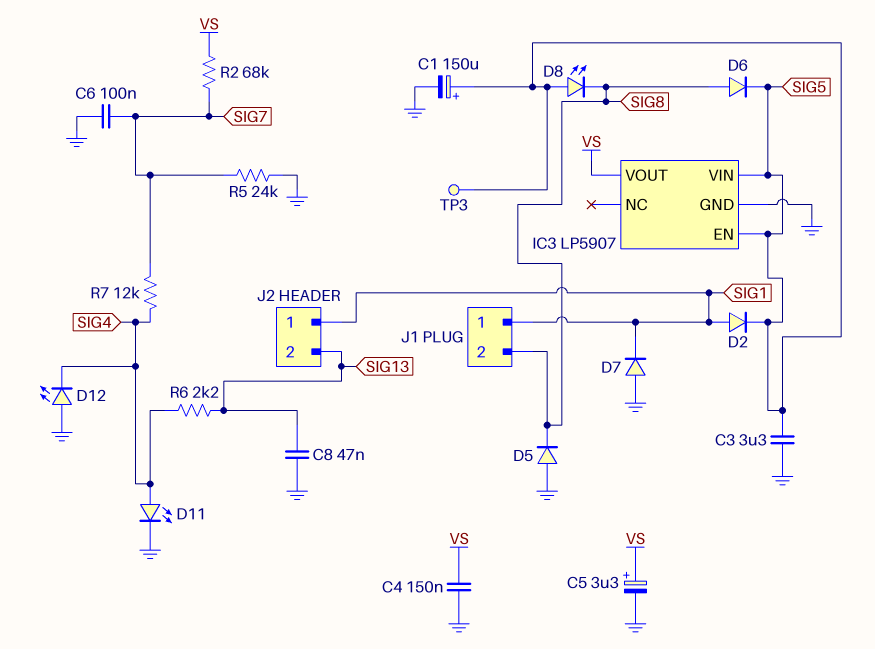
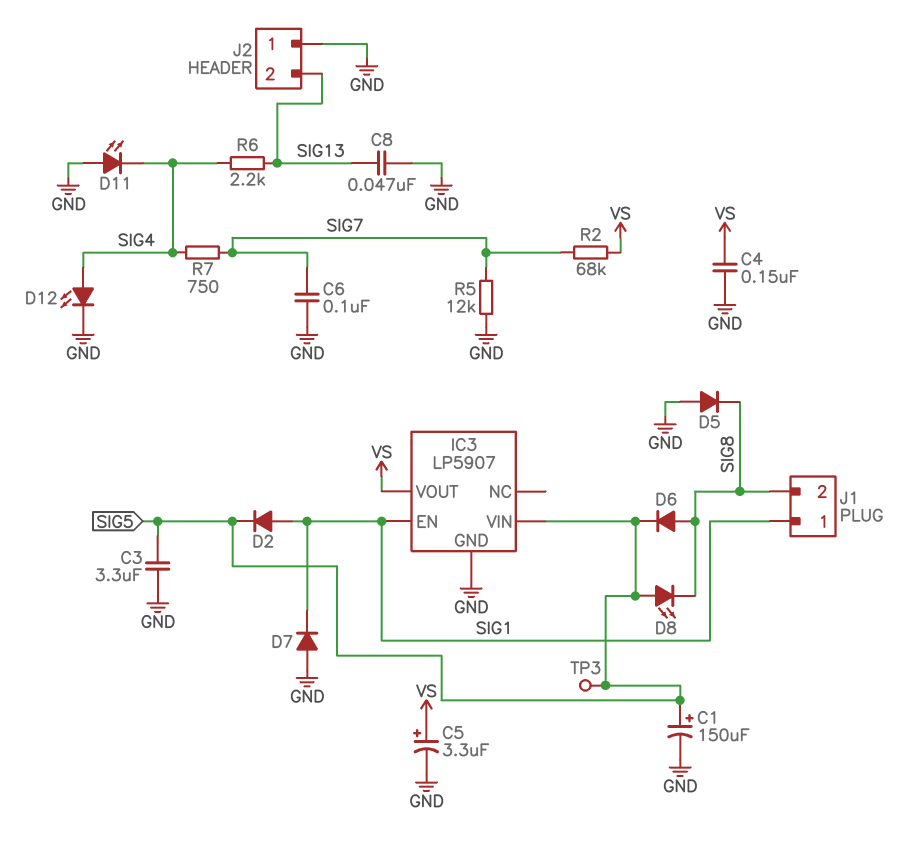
D11: LED (A SIG4, K GND) -> LED (A GND, K SIG4)
D12: LED (A GND, K SIG4) -> LED (A SIG4, K GND)
IC3 pin EN: SIG5 -> SIG1
J2 pin 1: SIG1 -> GND
R5: 24k (GND, SIG7) -> 12k (GND, SIG7)
R7: 12k (SIG4, SIG7) -> 750 (SIG4, SIG7)

